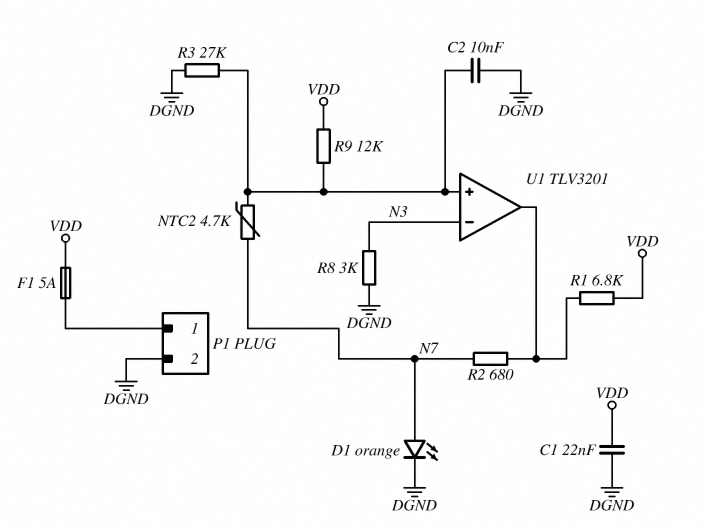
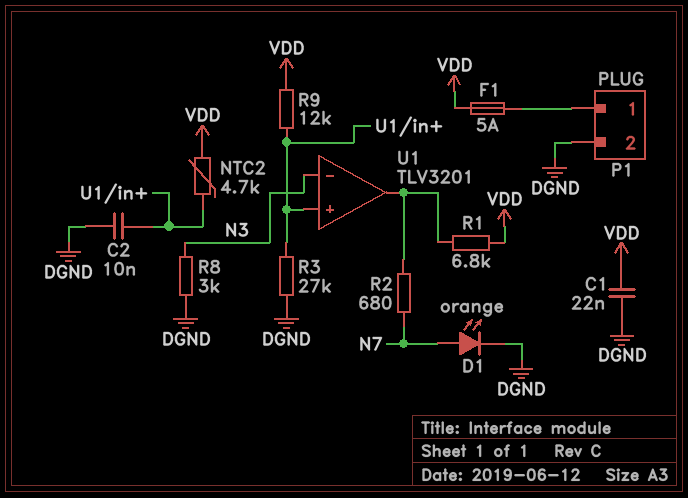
NTC2: 4.7k (N7, U1/in+) -> 4.7k (U1/in+, VDD)

